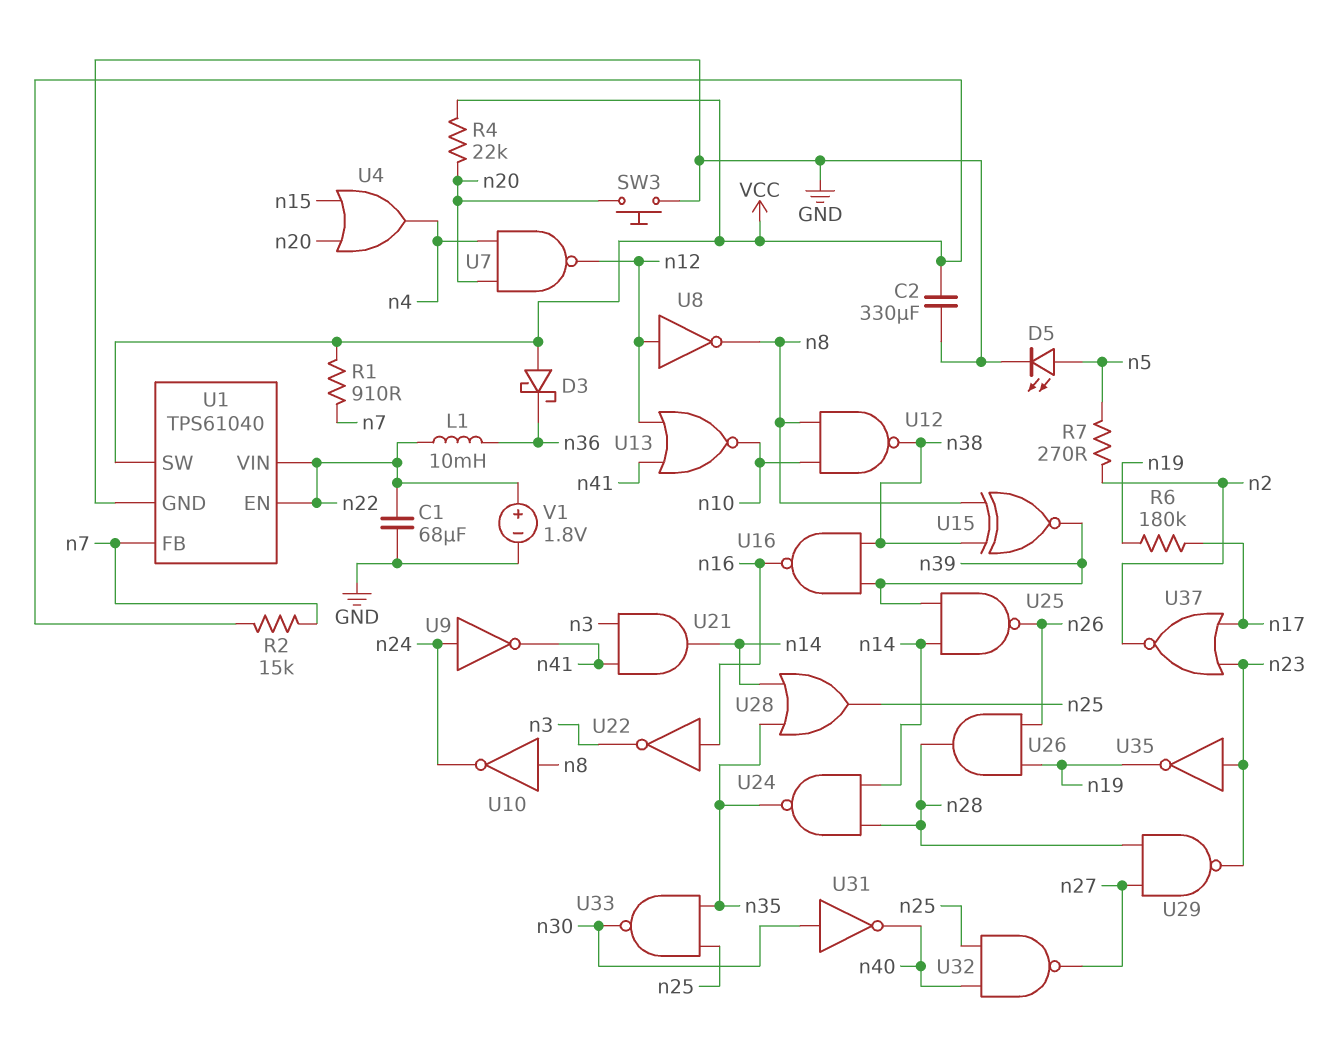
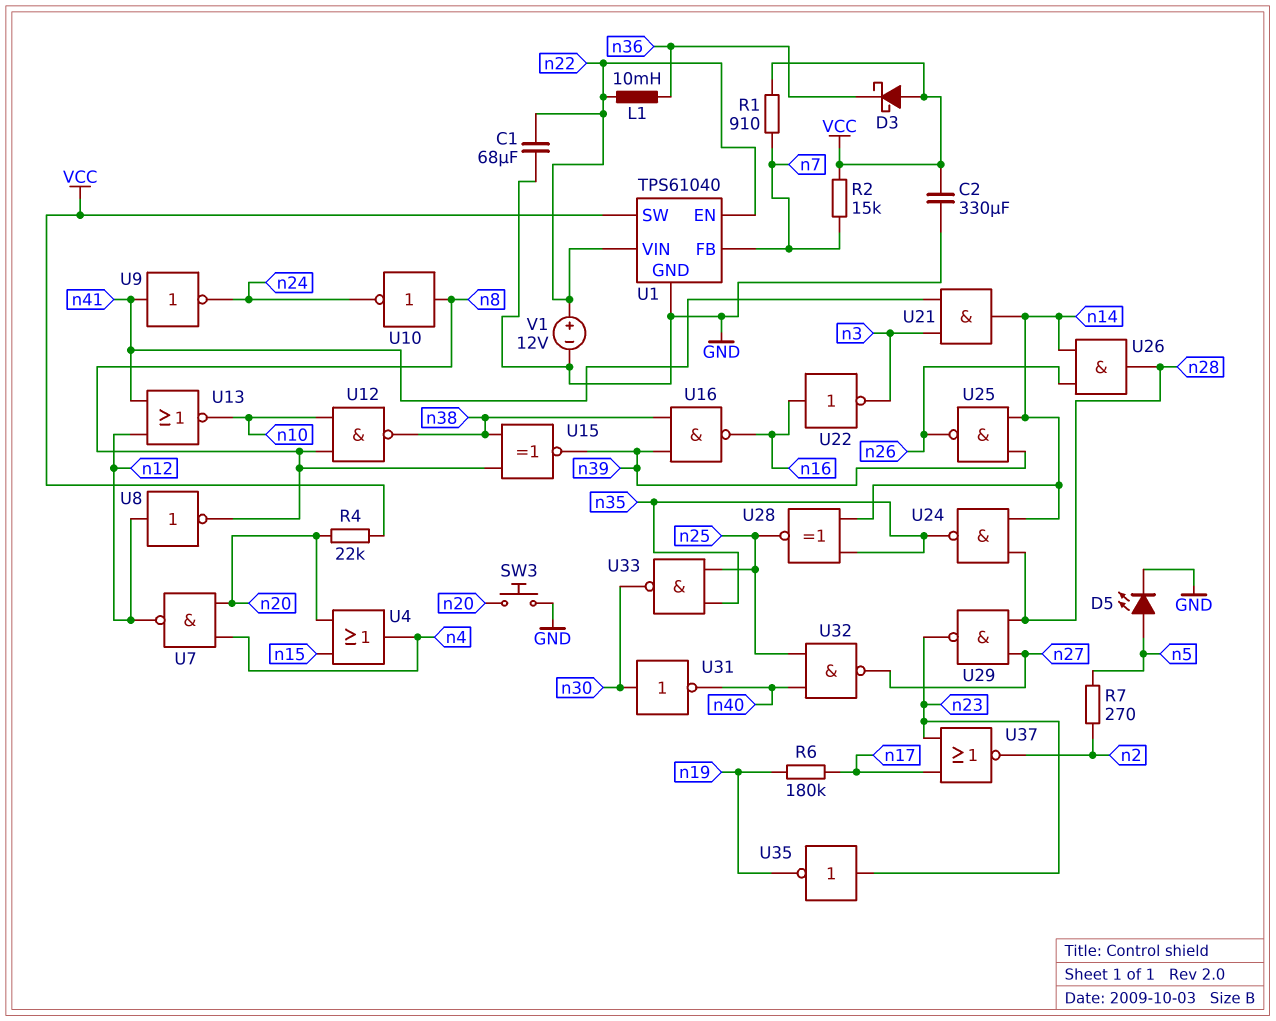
U9: NOT (in n24, out n41) -> NOT (in n41, out n24)
U26: AND (in n19, in n26, out n28) -> AND (in n14, in n26, out n28)
U28: OR (in n14, in n35, out n25) -> XNOR (in n14, in n35, out n25)
V1: 1.8V (plus n22, minus GND) -> 12V (plus n22, minus GND)

